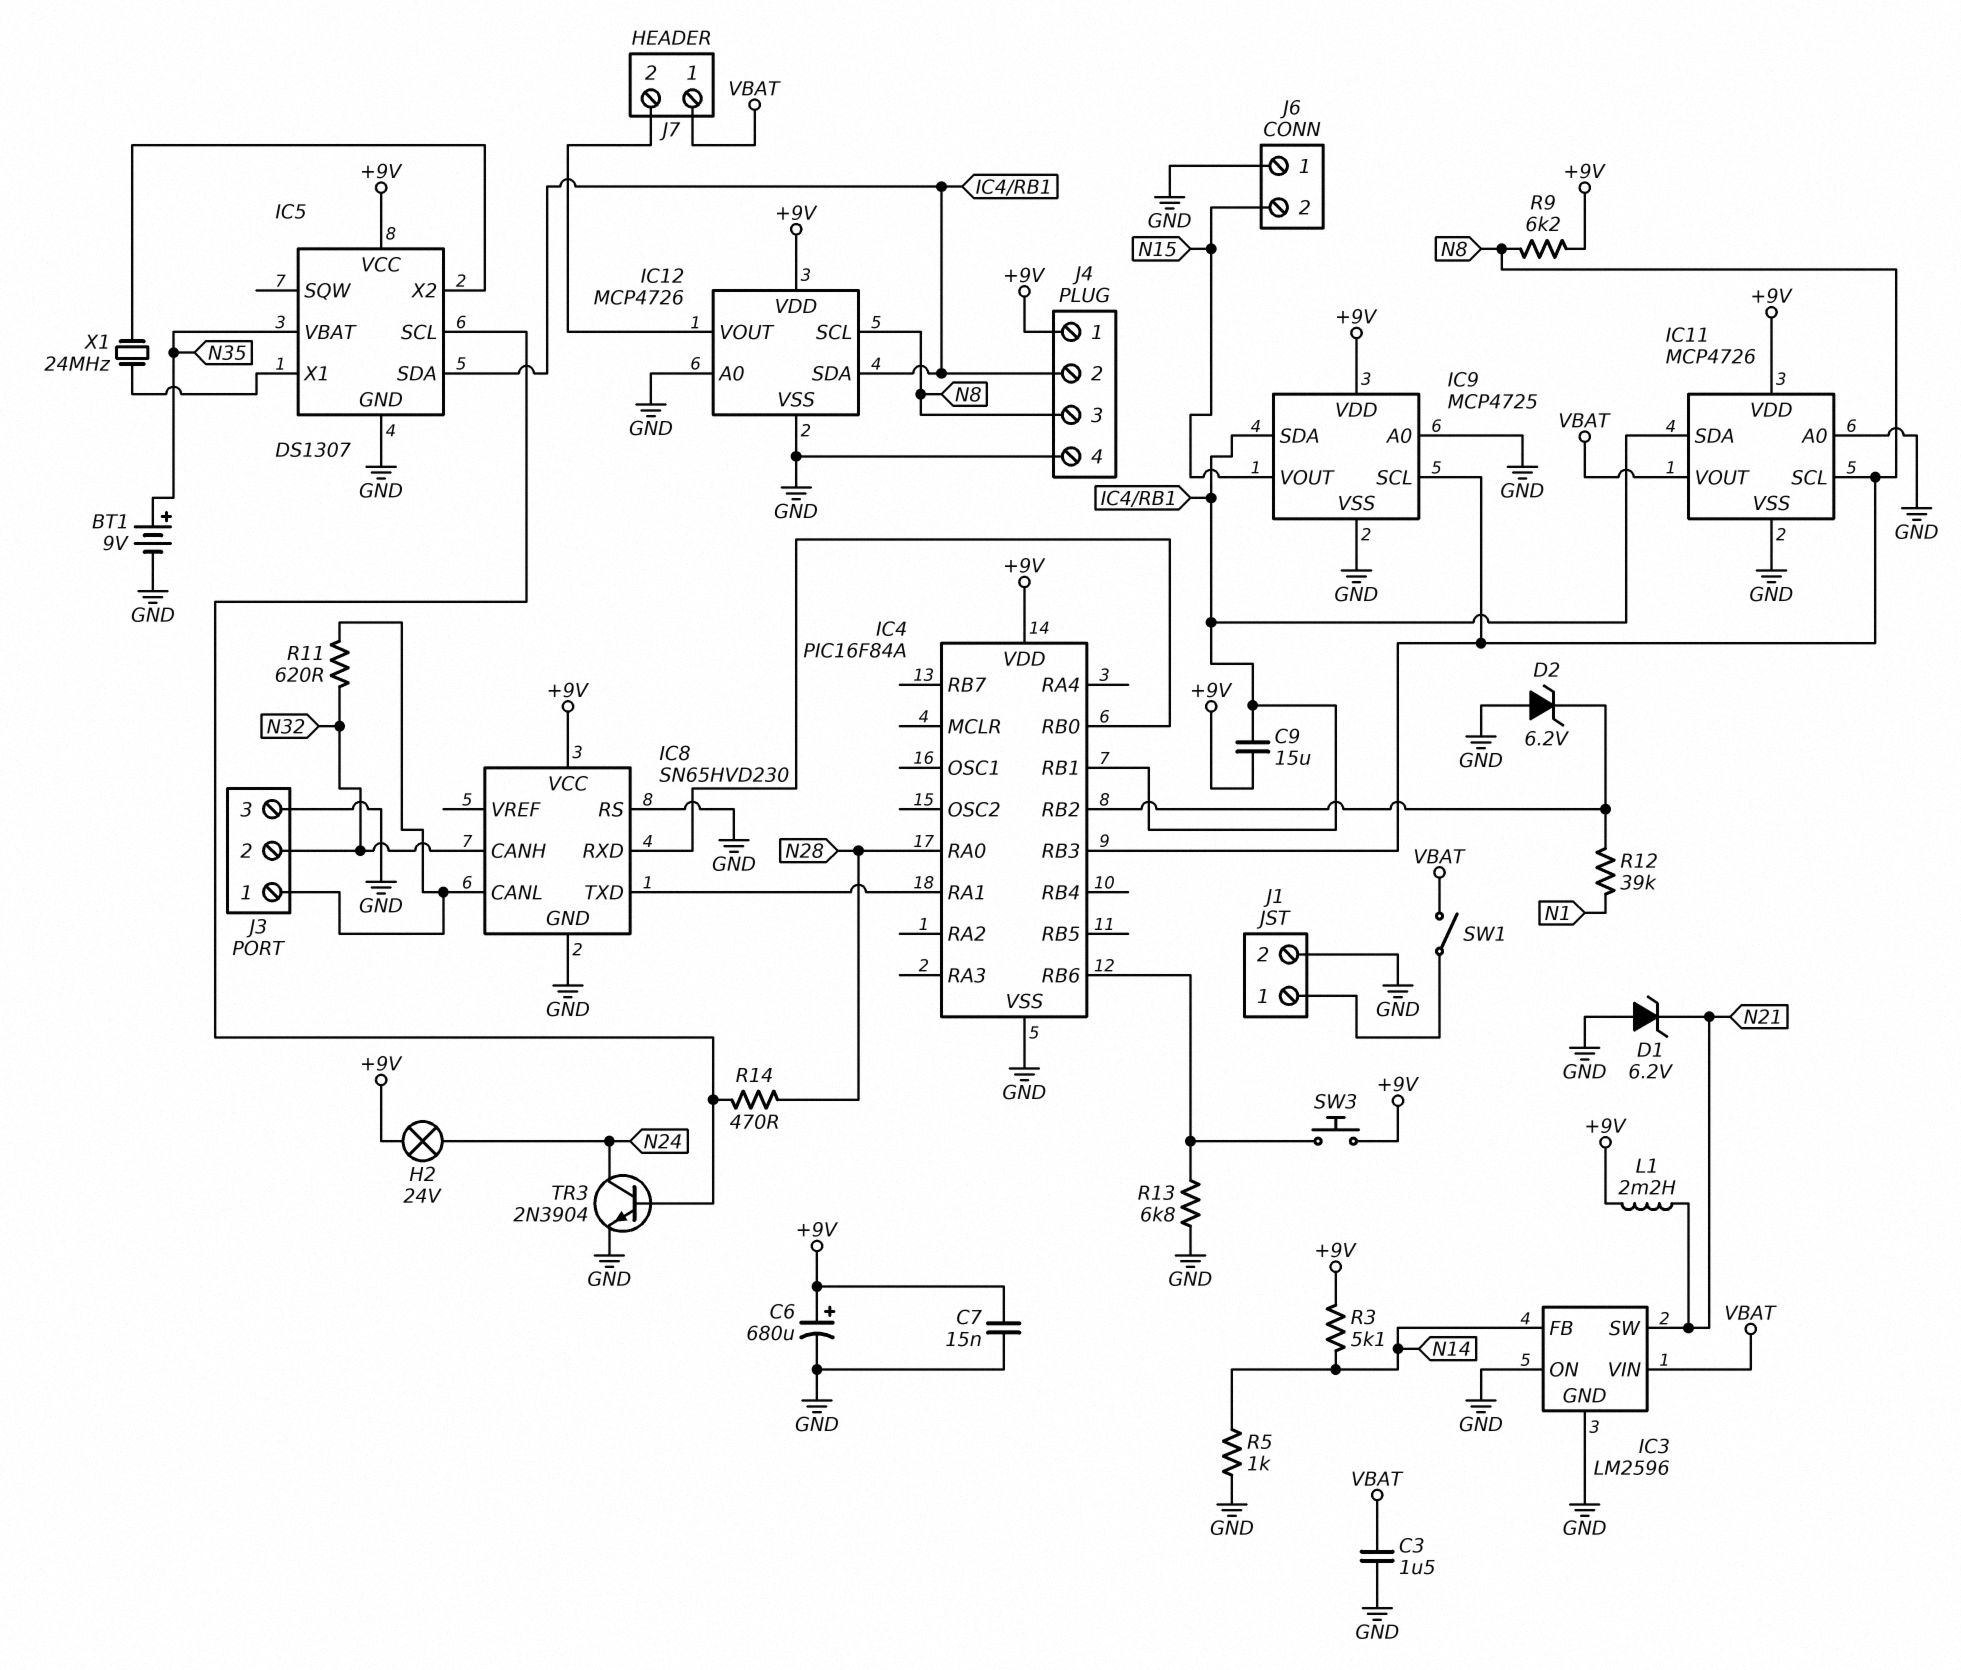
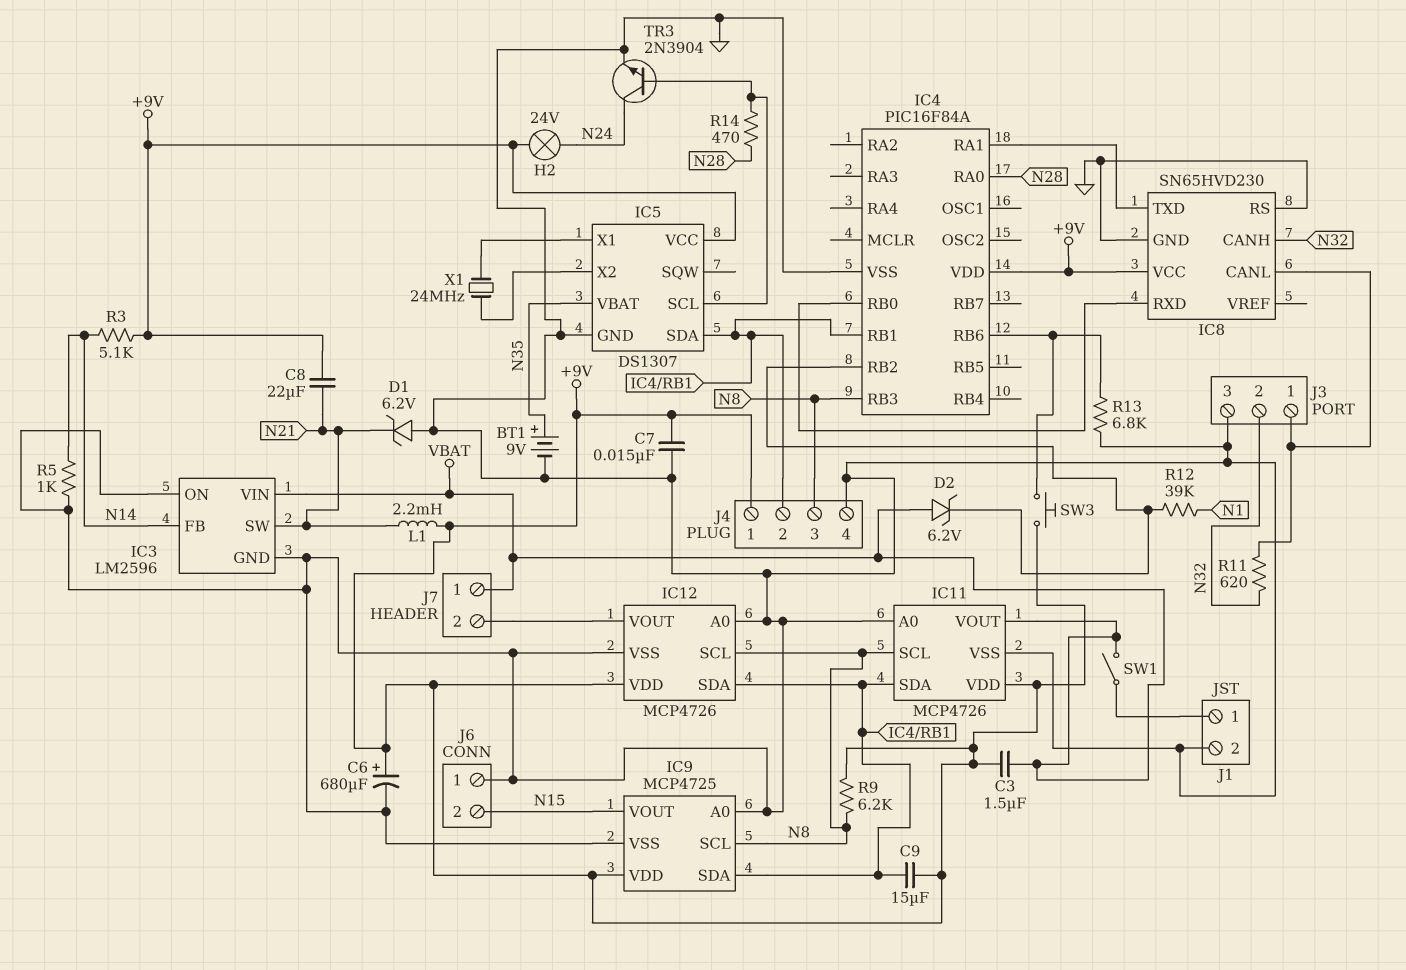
C3: 1.5uF (GND, VBAT) -> 1.5uF (+9V, VBAT)
C8: none -> 22uF (+9V, N21)
D2: zener 6.2V (A GND, K IC4/RB2) -> zener 6.2V (A VBAT, K IC4/RB2)

